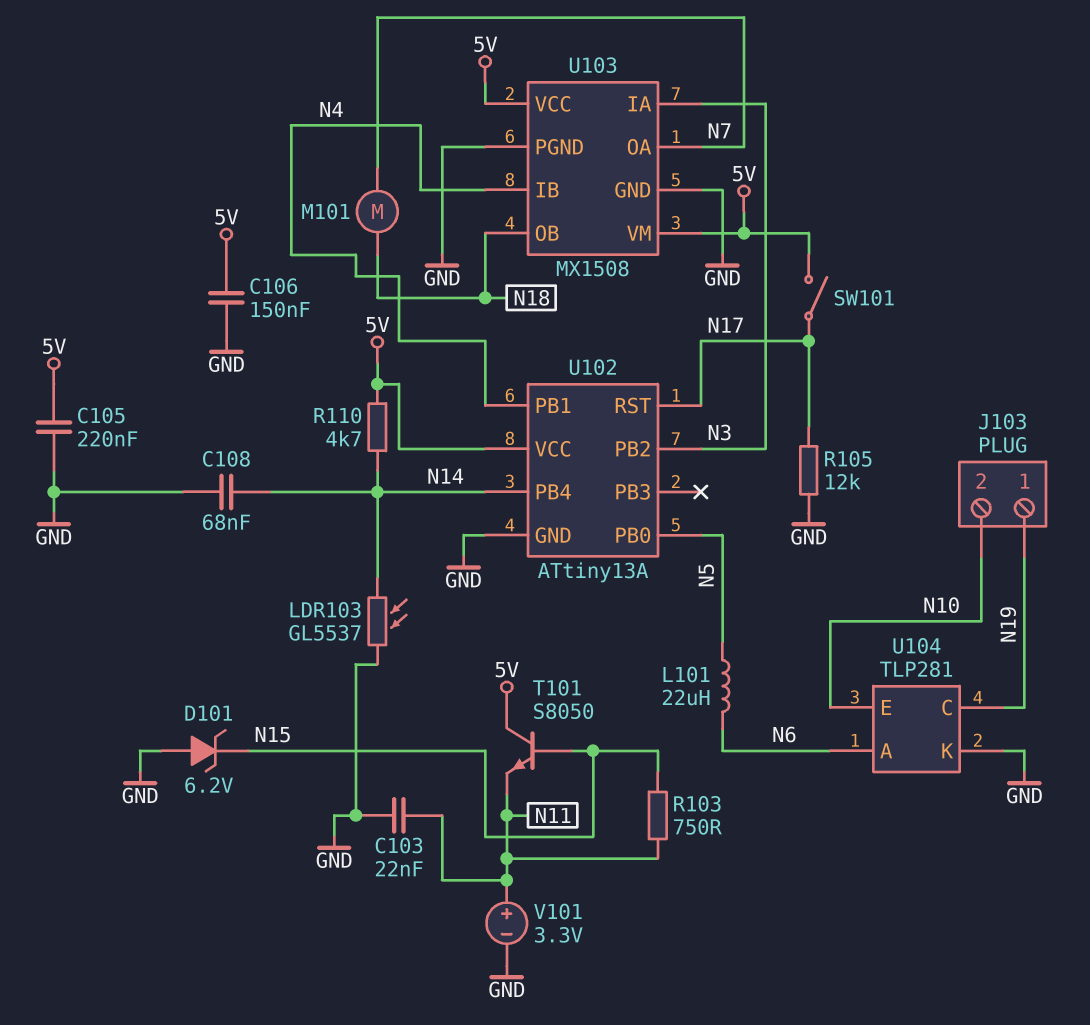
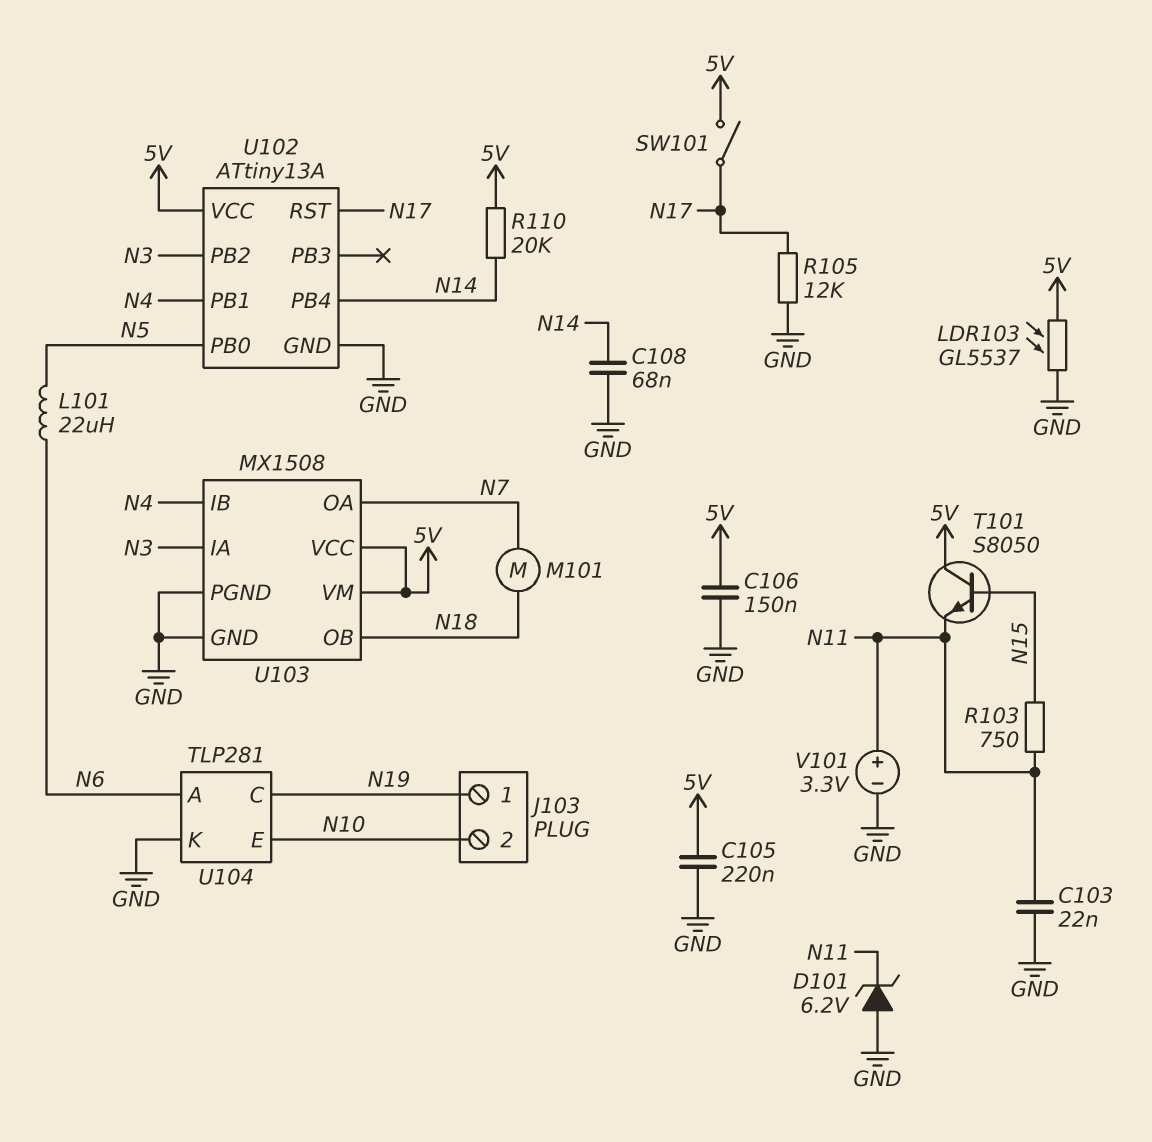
D101: zener 6.2V (A GND, K N15) -> zener 6.2V (A GND, K N11)
LDR103: GL5537 (GND, N14) -> GL5537 (5V, GND)
R110: 4.7k (5V, N14) -> 20k (5V, N14)

